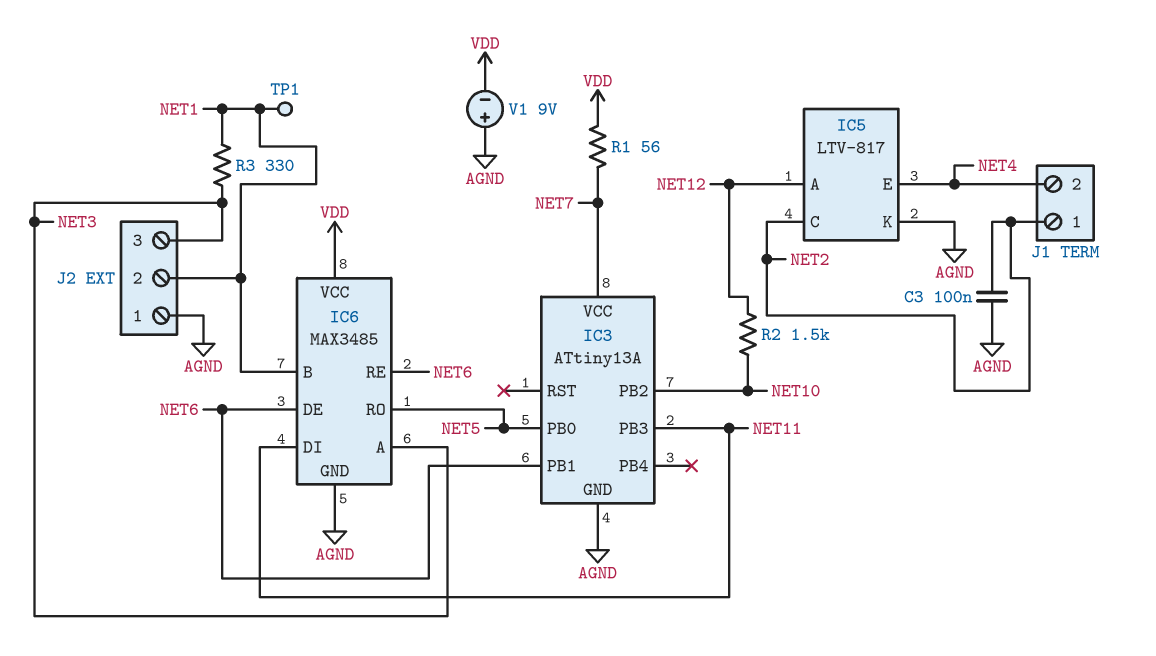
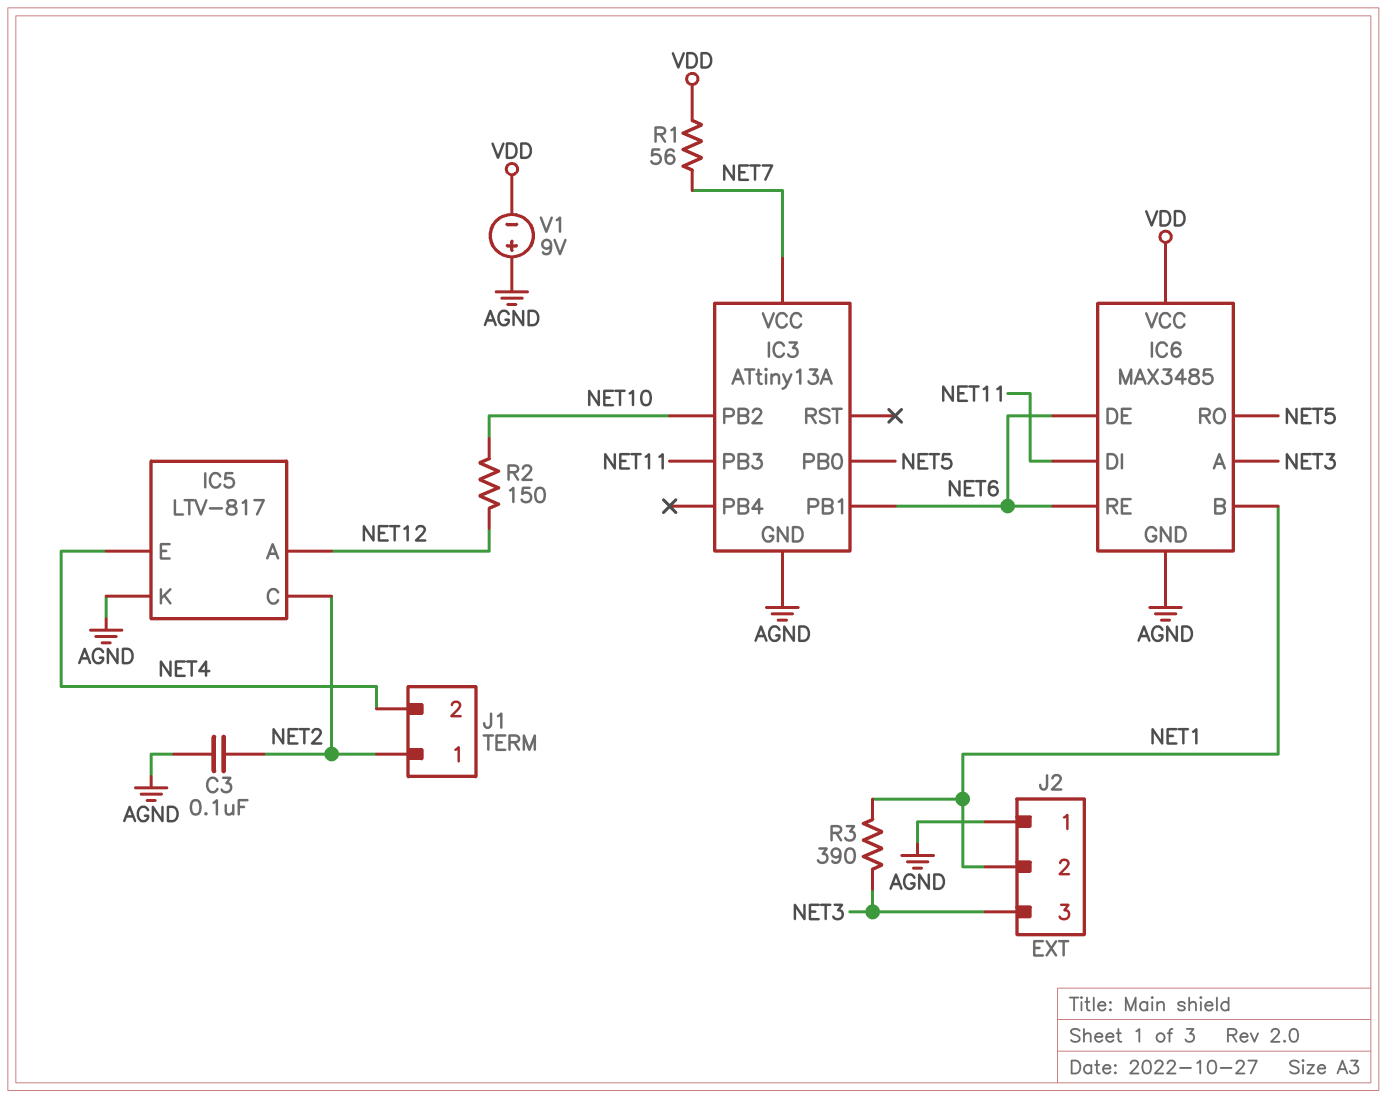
R2: 1.5k (NET10, NET12) -> 150 (NET10, NET12)
R3: 330 (NET1, NET3) -> 390 (NET1, NET3)
TP1: test point (NET1) -> none

